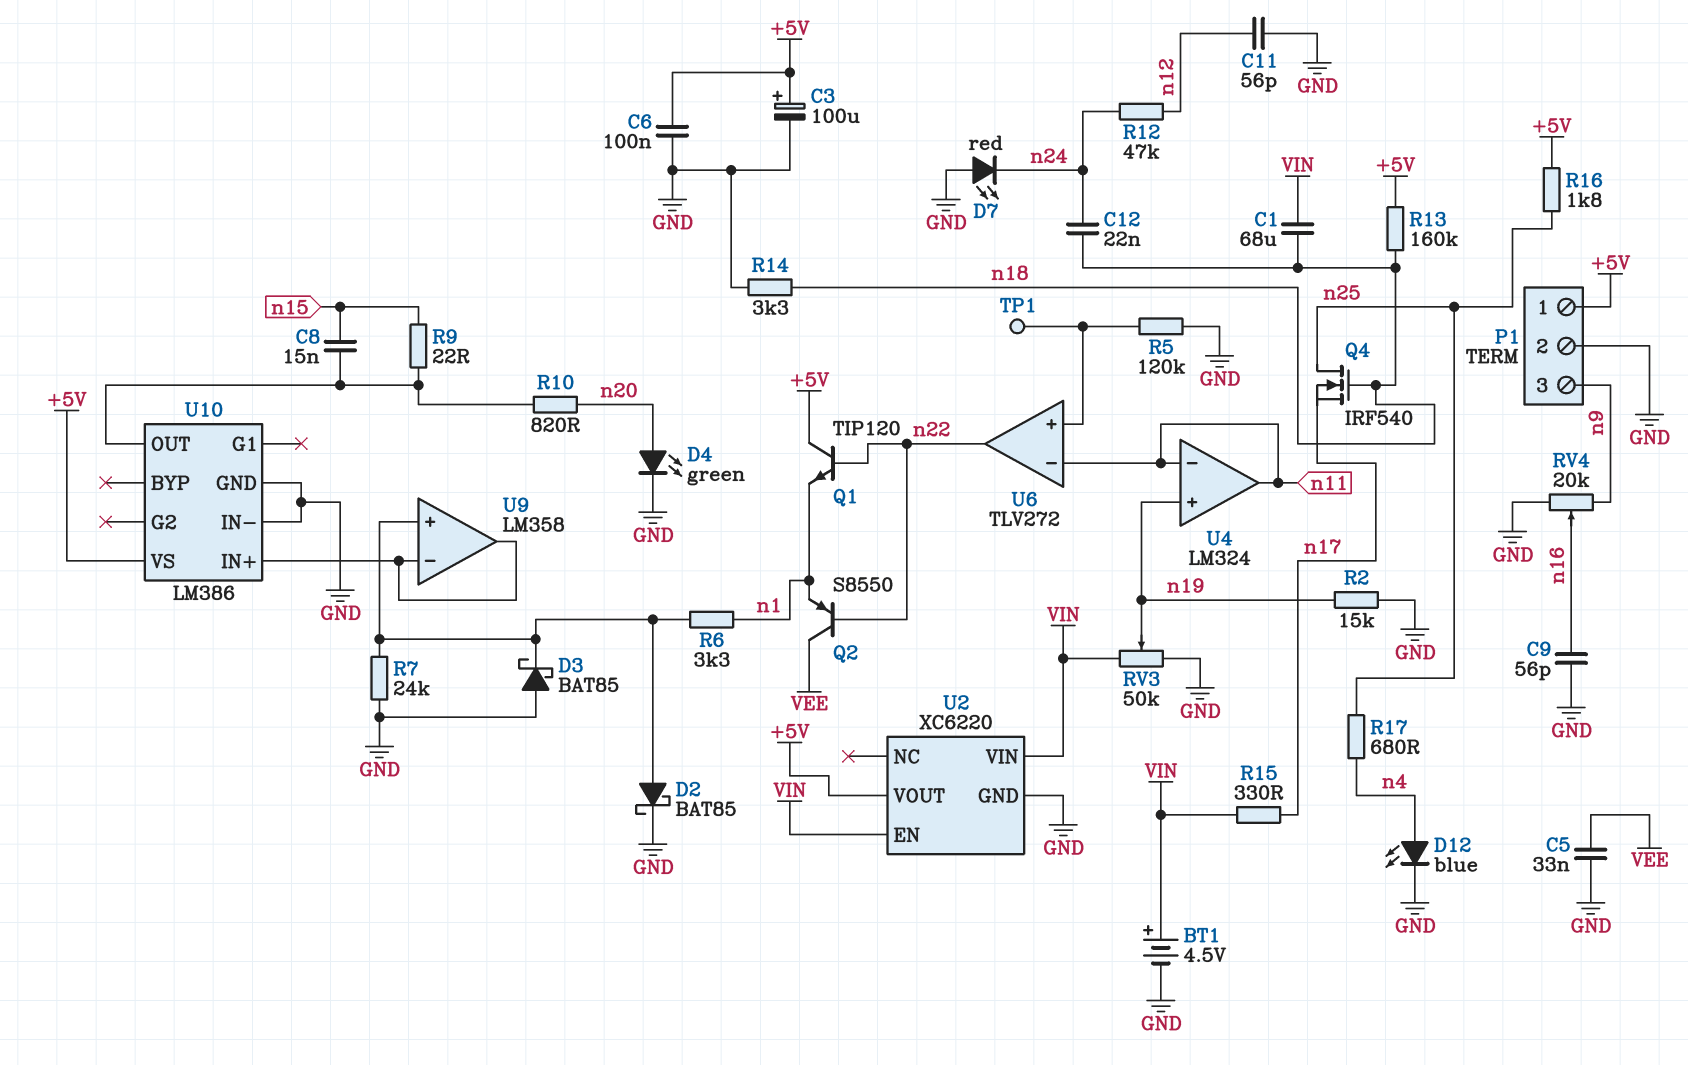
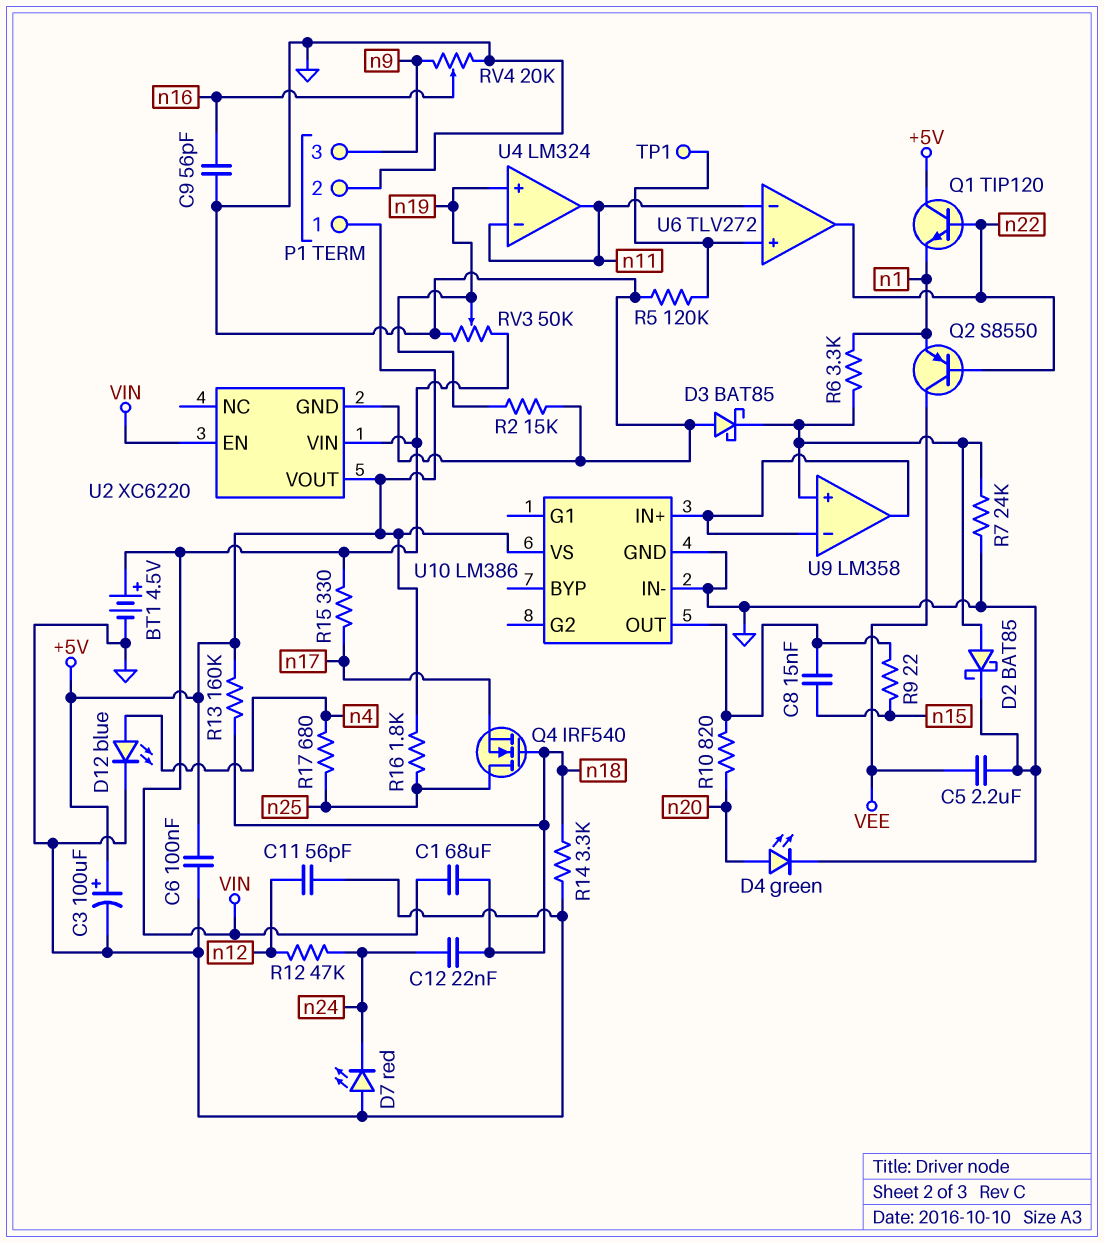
C5: 33nF (GND, VEE) -> 2.2uF (GND, VEE)

